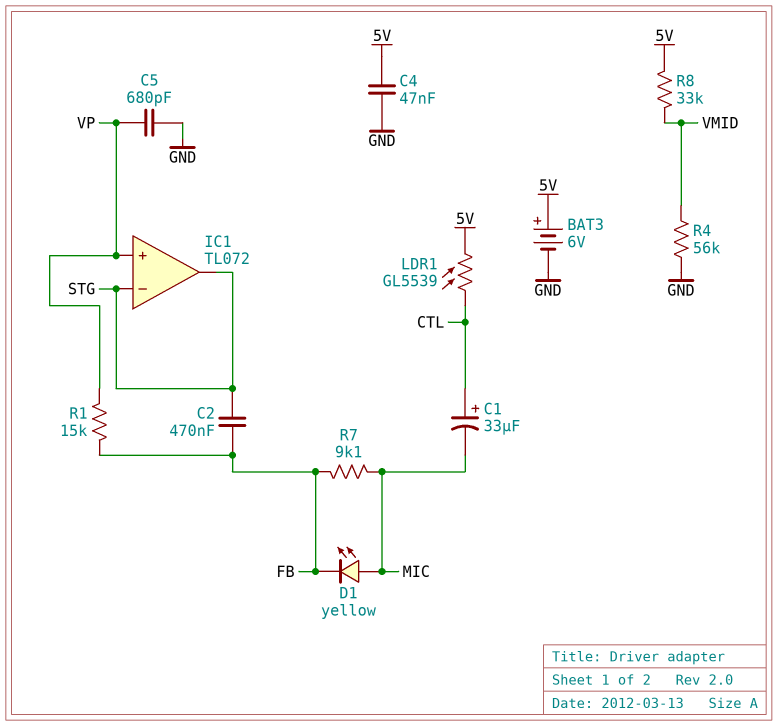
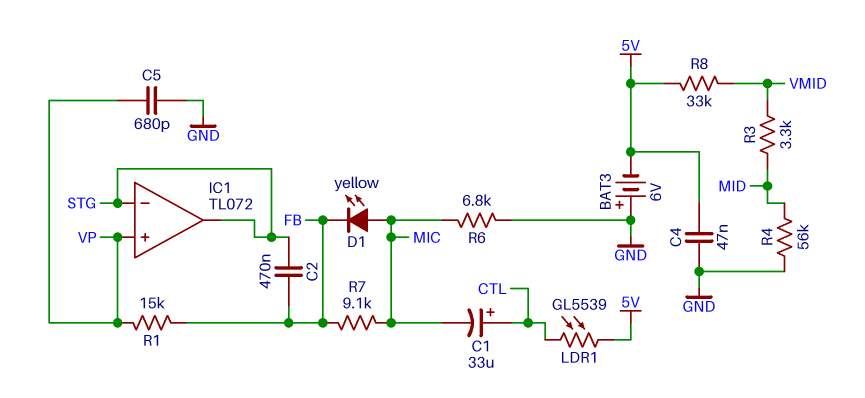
BAT3: 6V (plus 5V, minus GND) -> 6V (plus GND, minus 5V)
R3: none -> 3.3k (MID, VMID)
R4: 56k (GND, VMID) -> 56k (GND, MID)
R6: none -> 6.8k (GND, MIC)

